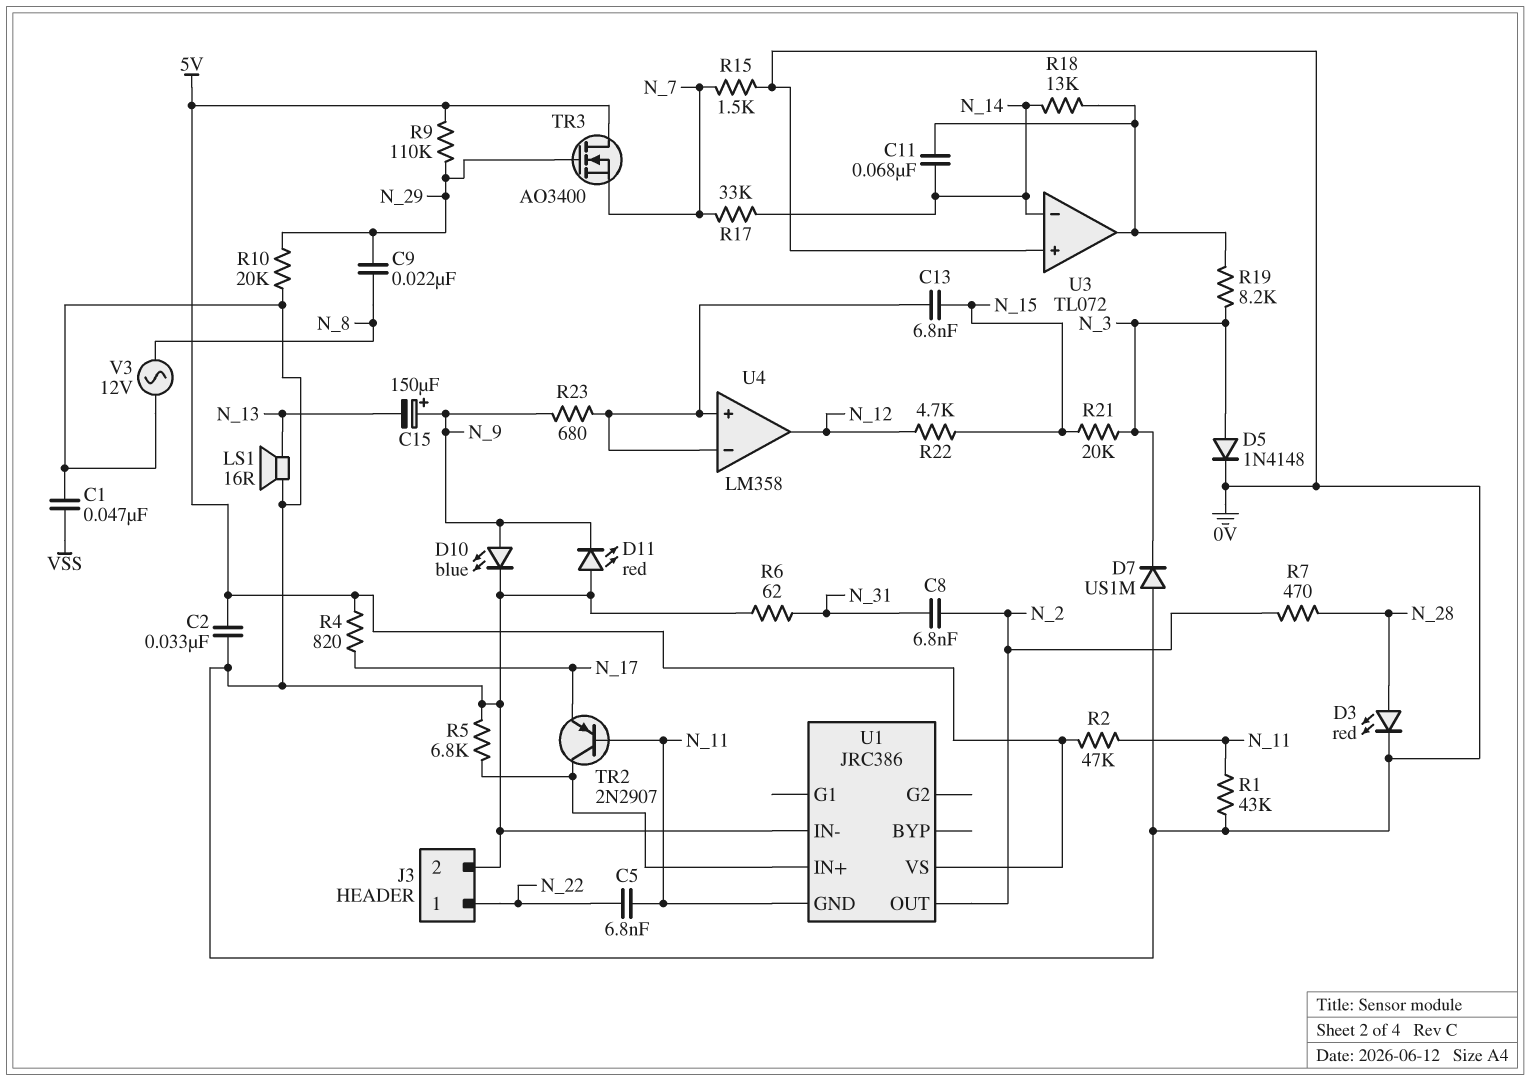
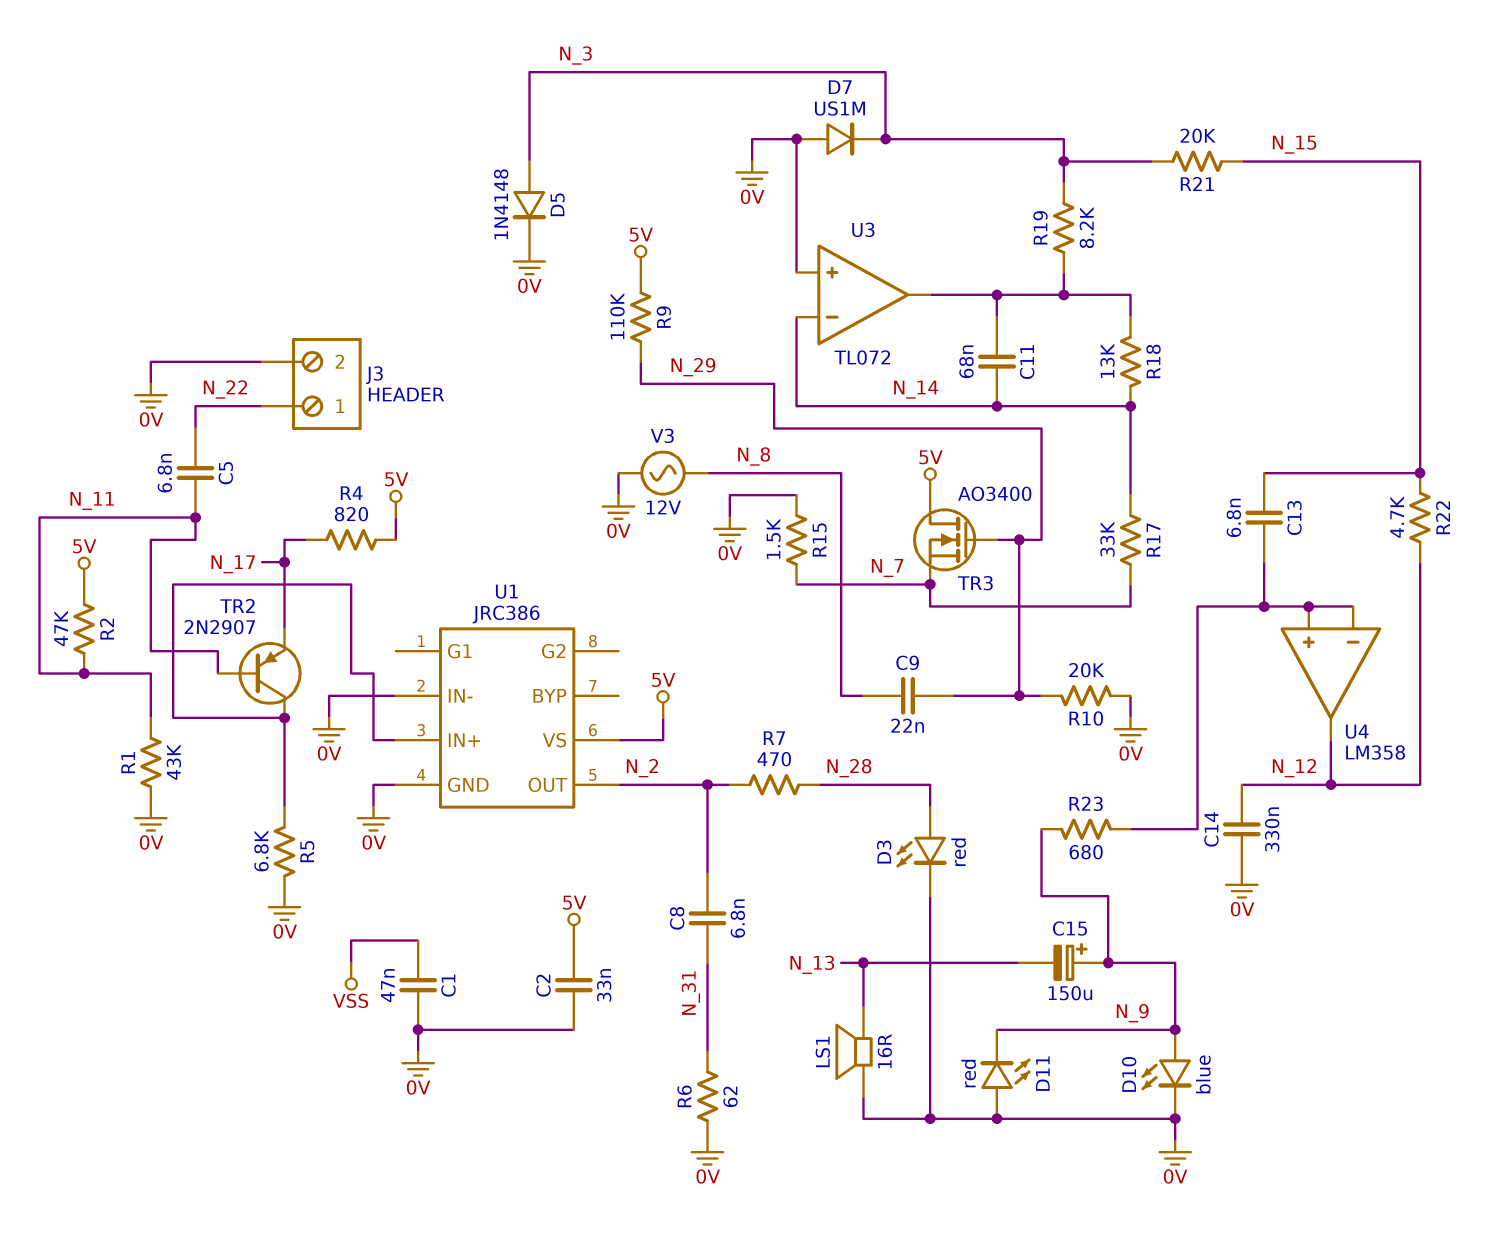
C14: none -> 330nF (0V, N_12)
U1 pin GND: N_11 -> 0V

